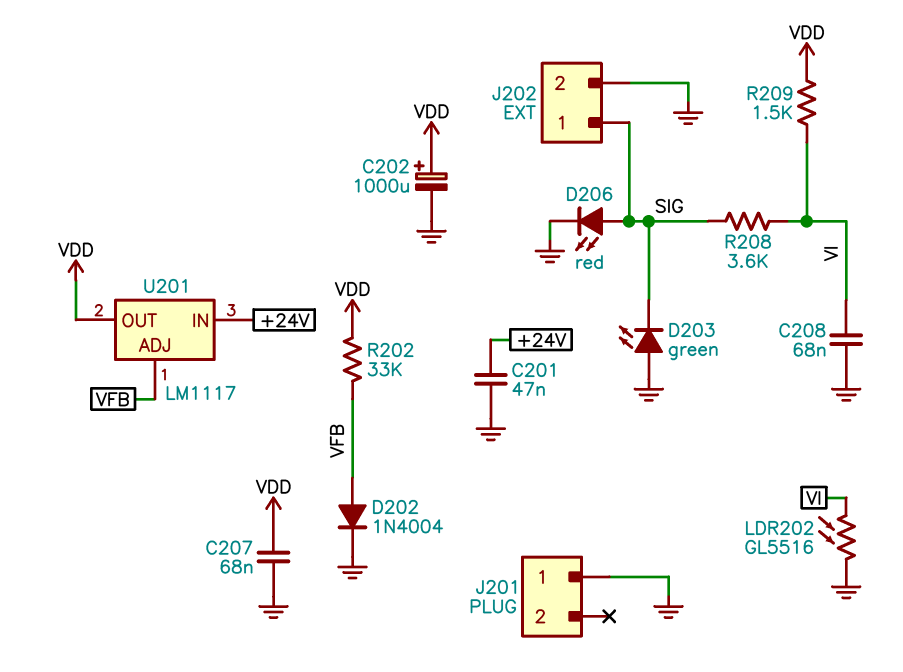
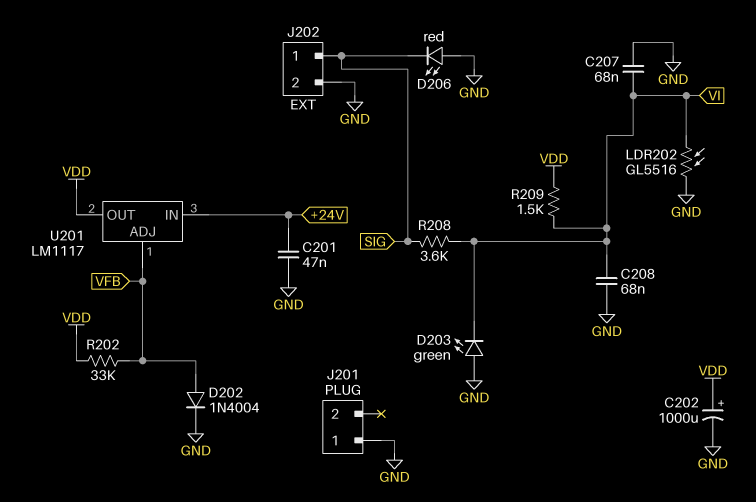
C207: 68nF (GND, VDD) -> 68nF (GND, VI)
D203: LED green (A GND, K SIG) -> LED green (A GND, K VI)
D206: LED red (A SIG, K GND) -> LED red (A GND, K SIG)

